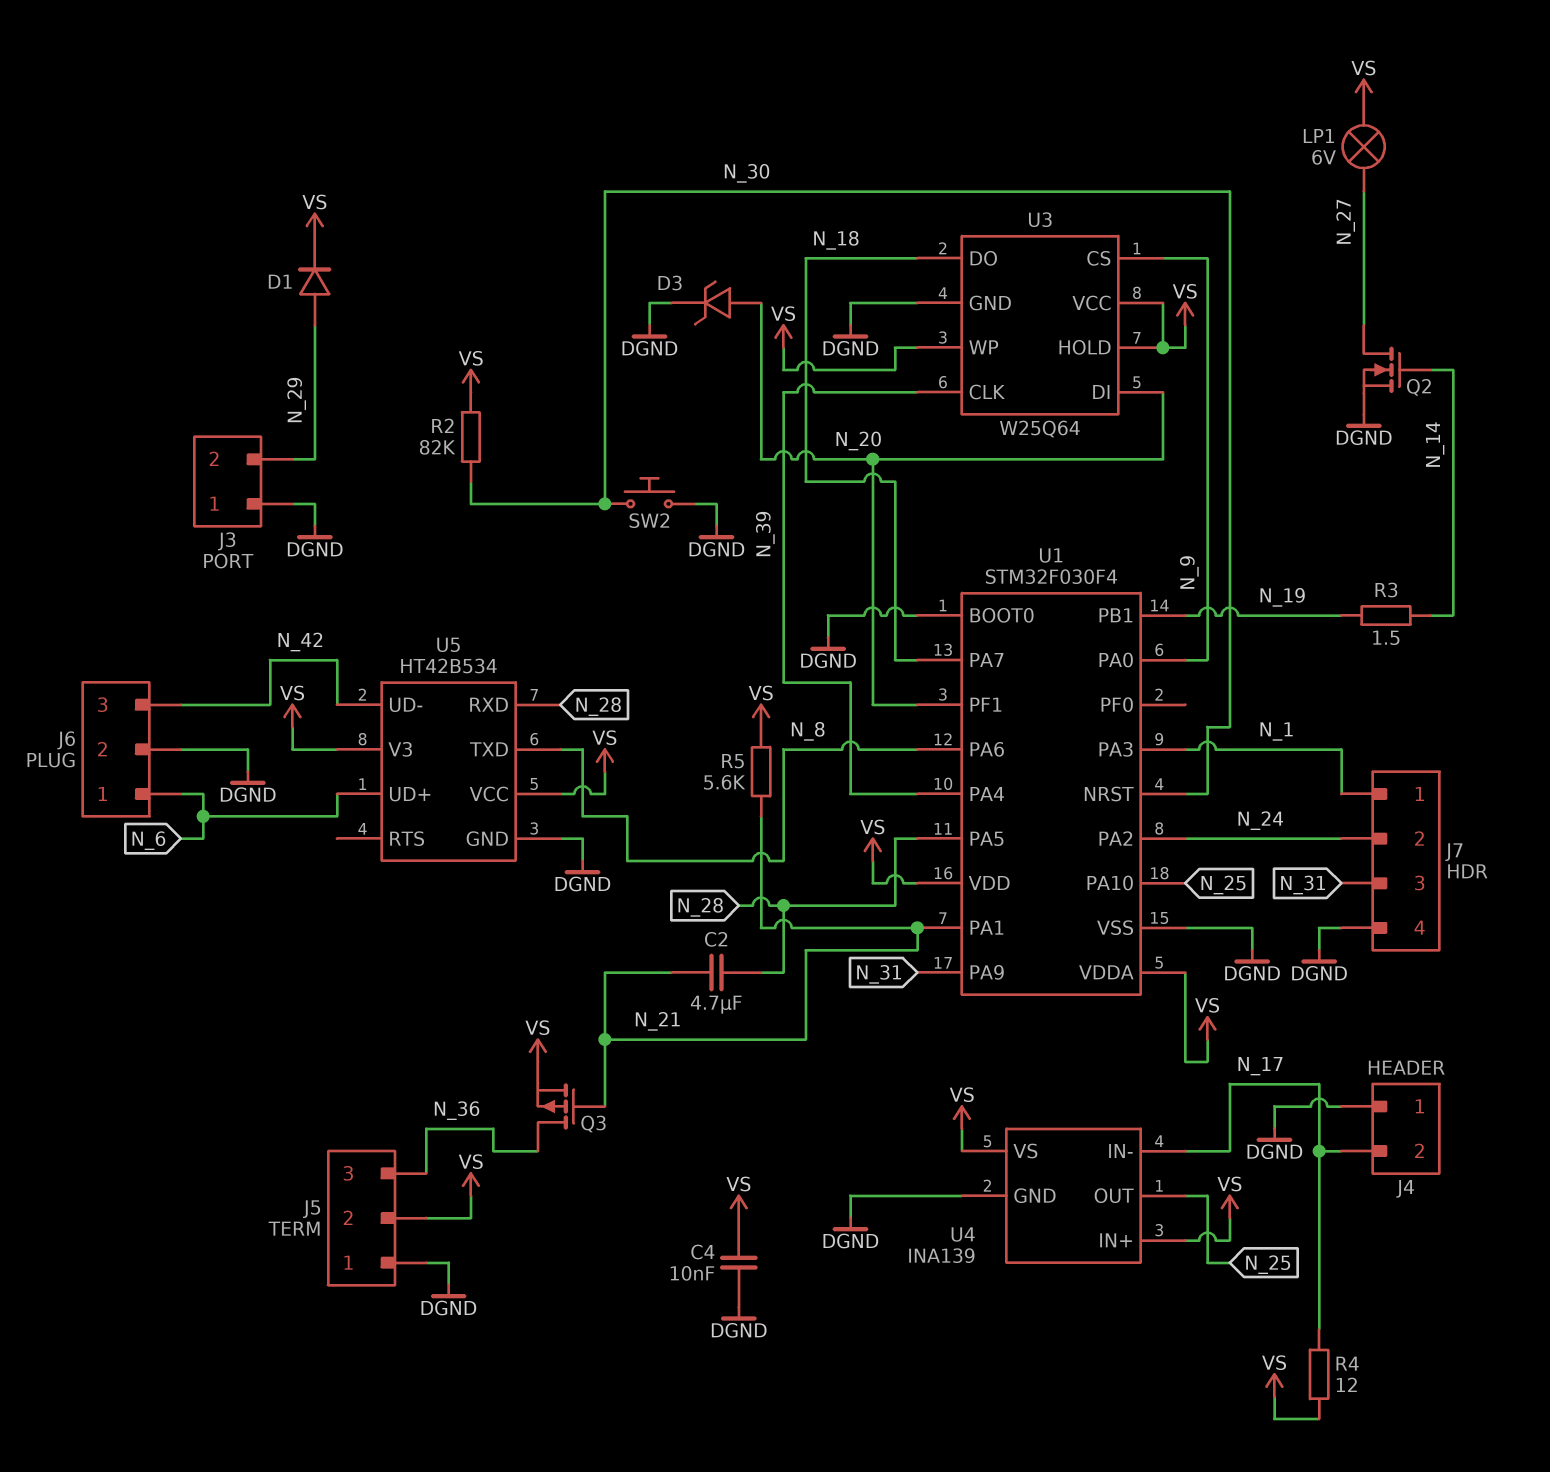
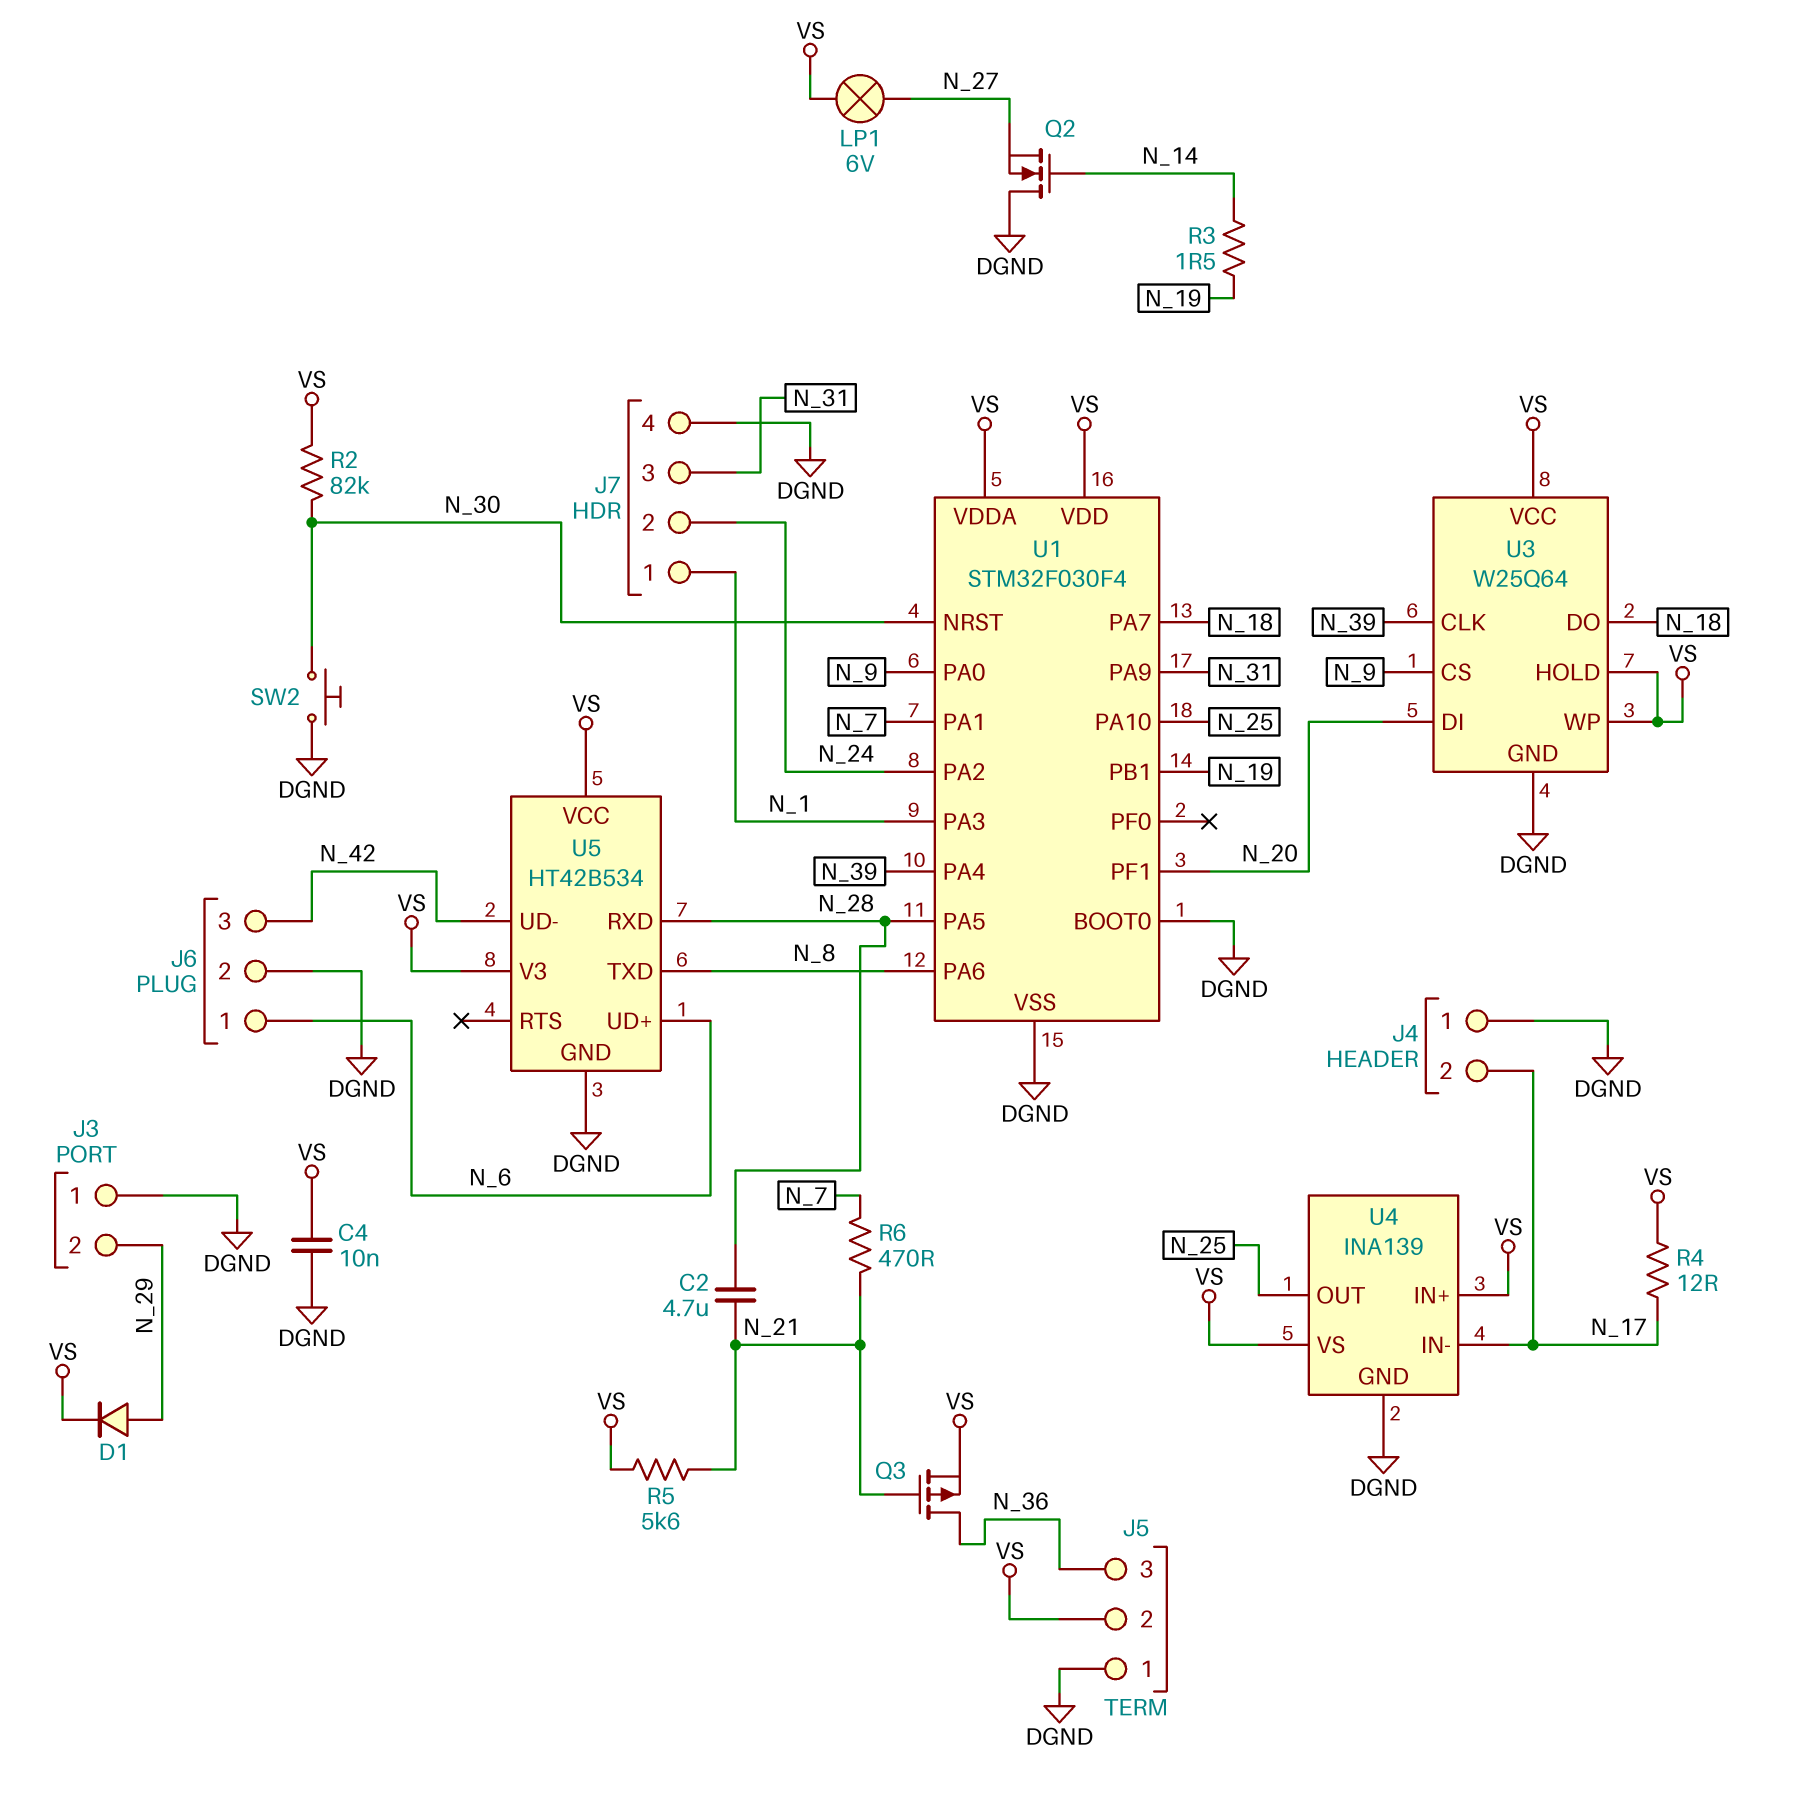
D3: zener (A N_20, K DGND) -> none
Q2: NMOS (G N_14, D N_27, S DGND) -> NMOS (G N_14, D DGND, S N_27)
R6: none -> 470 (N_7, N_21)
U1 pin PA1: N_21 -> N_7

